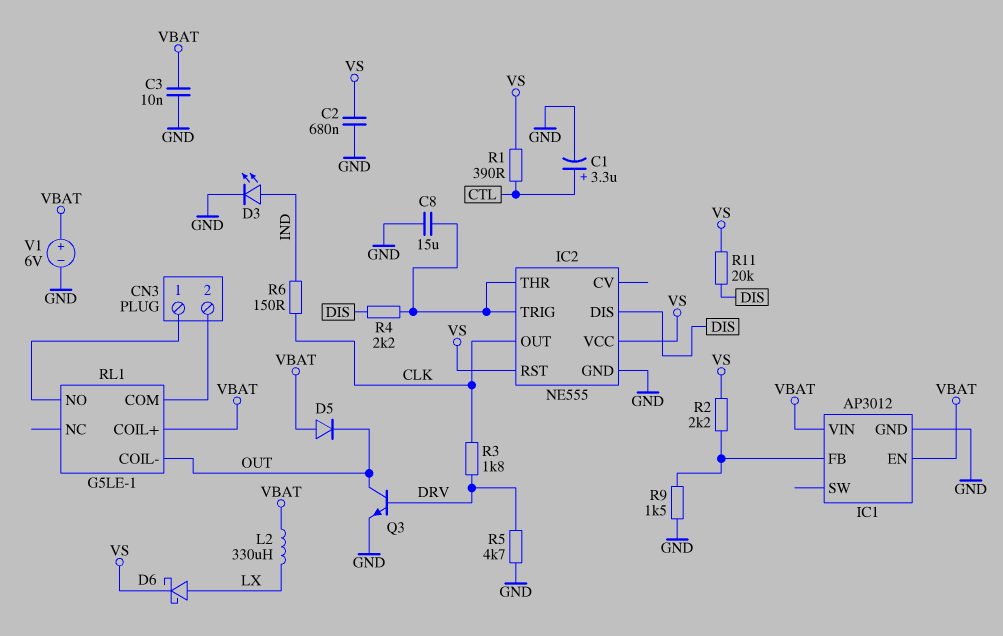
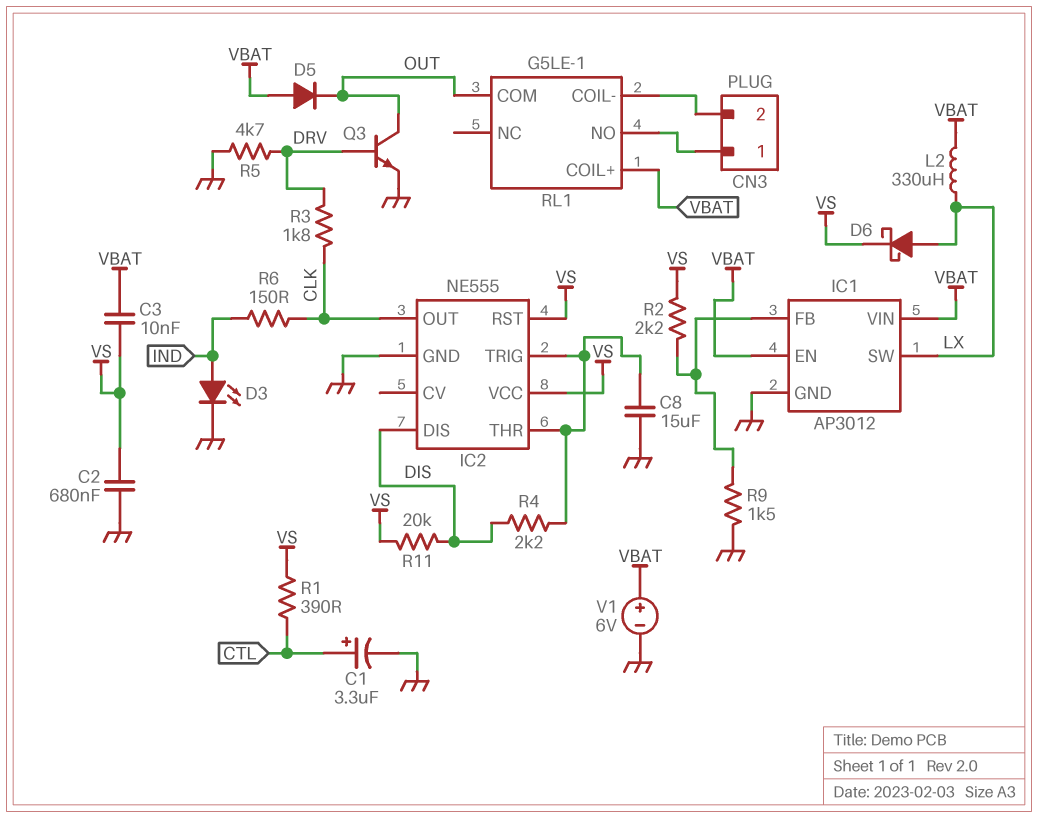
C3: 10nF (GND, VBAT) -> 10nF (VBAT, VS)
IC1 pin SW: none -> LX
RL1 pin COIL-: OUT -> CN3/2
RL1 pin COM: CN3/2 -> OUT

